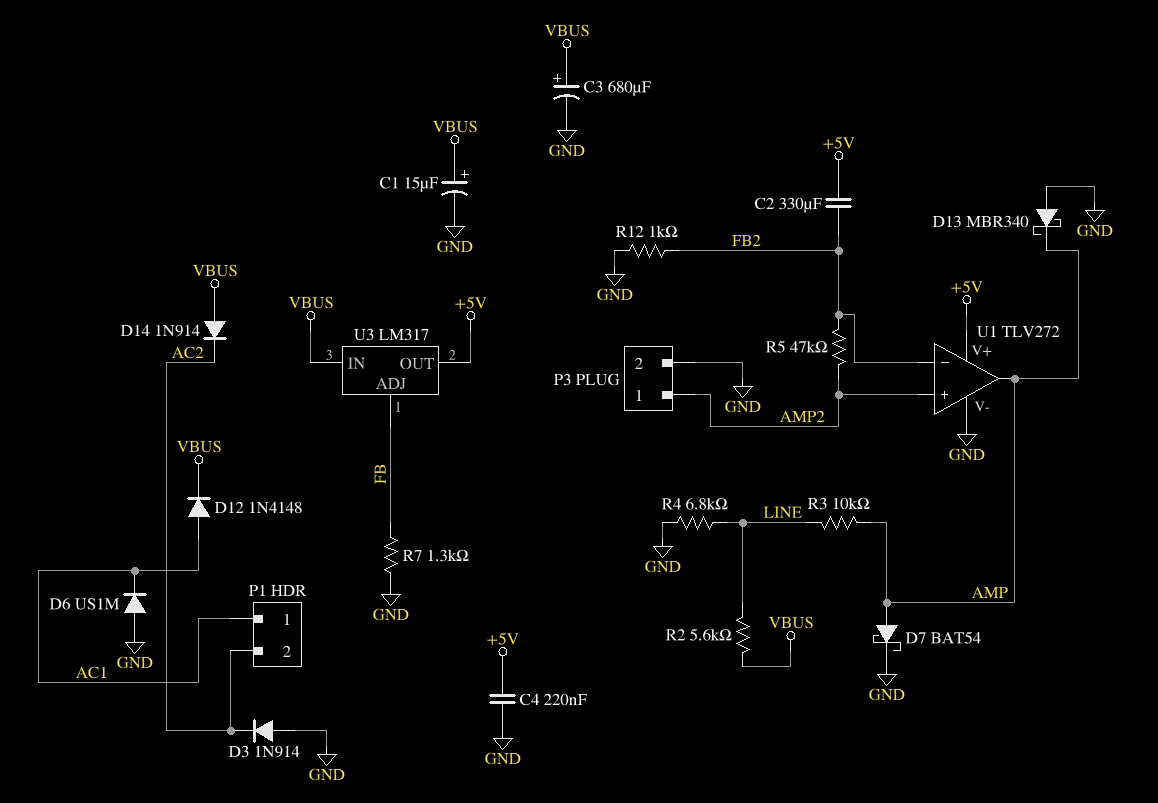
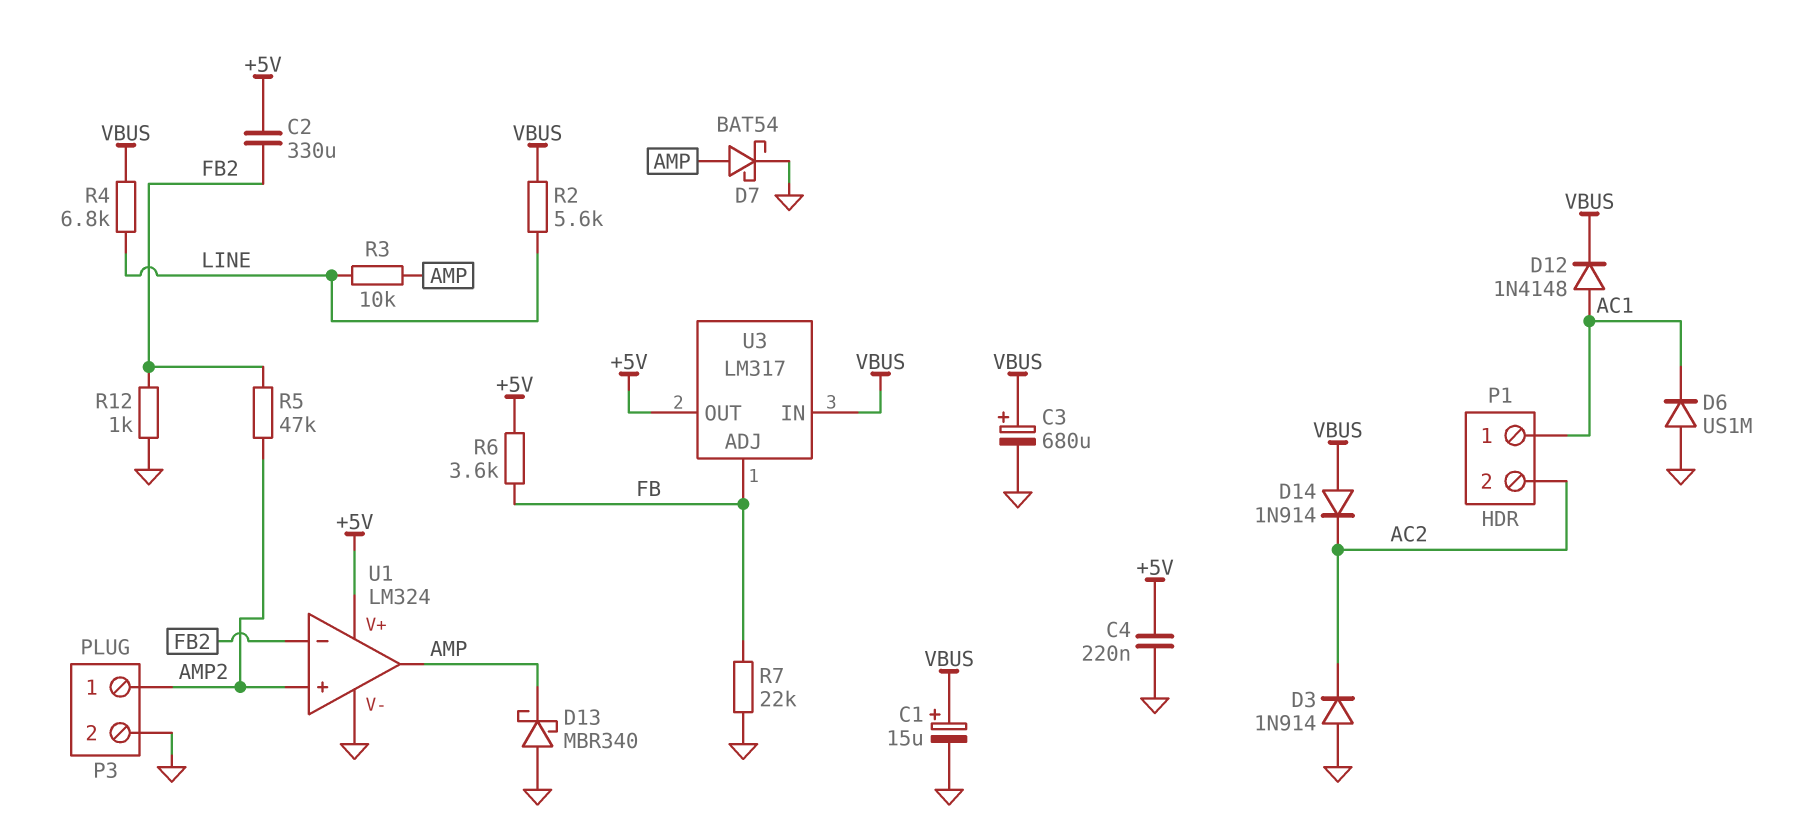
R4: 6.8k (GND, LINE) -> 6.8k (LINE, VBUS)
R6: none -> 3.6k (+5V, FB)
R7: 1.3k (FB, GND) -> 22k (FB, GND)
U1: TLV272 -> LM324

